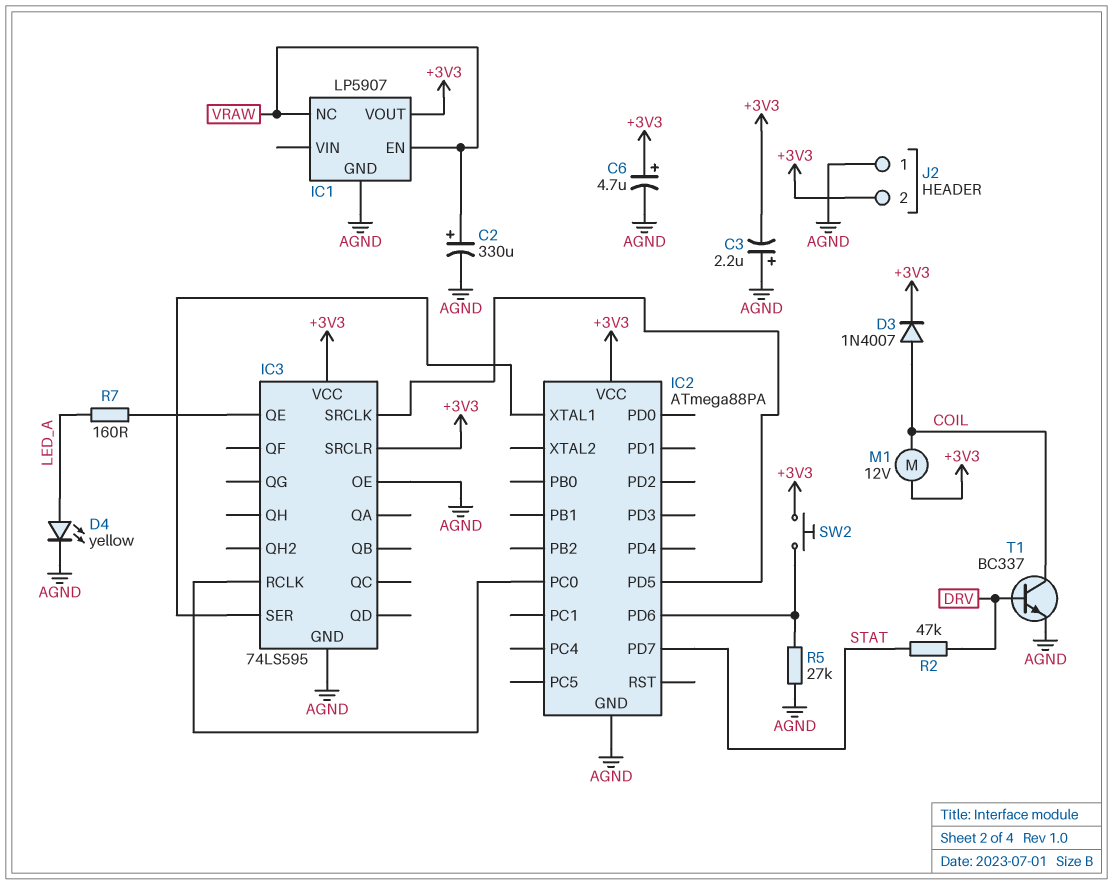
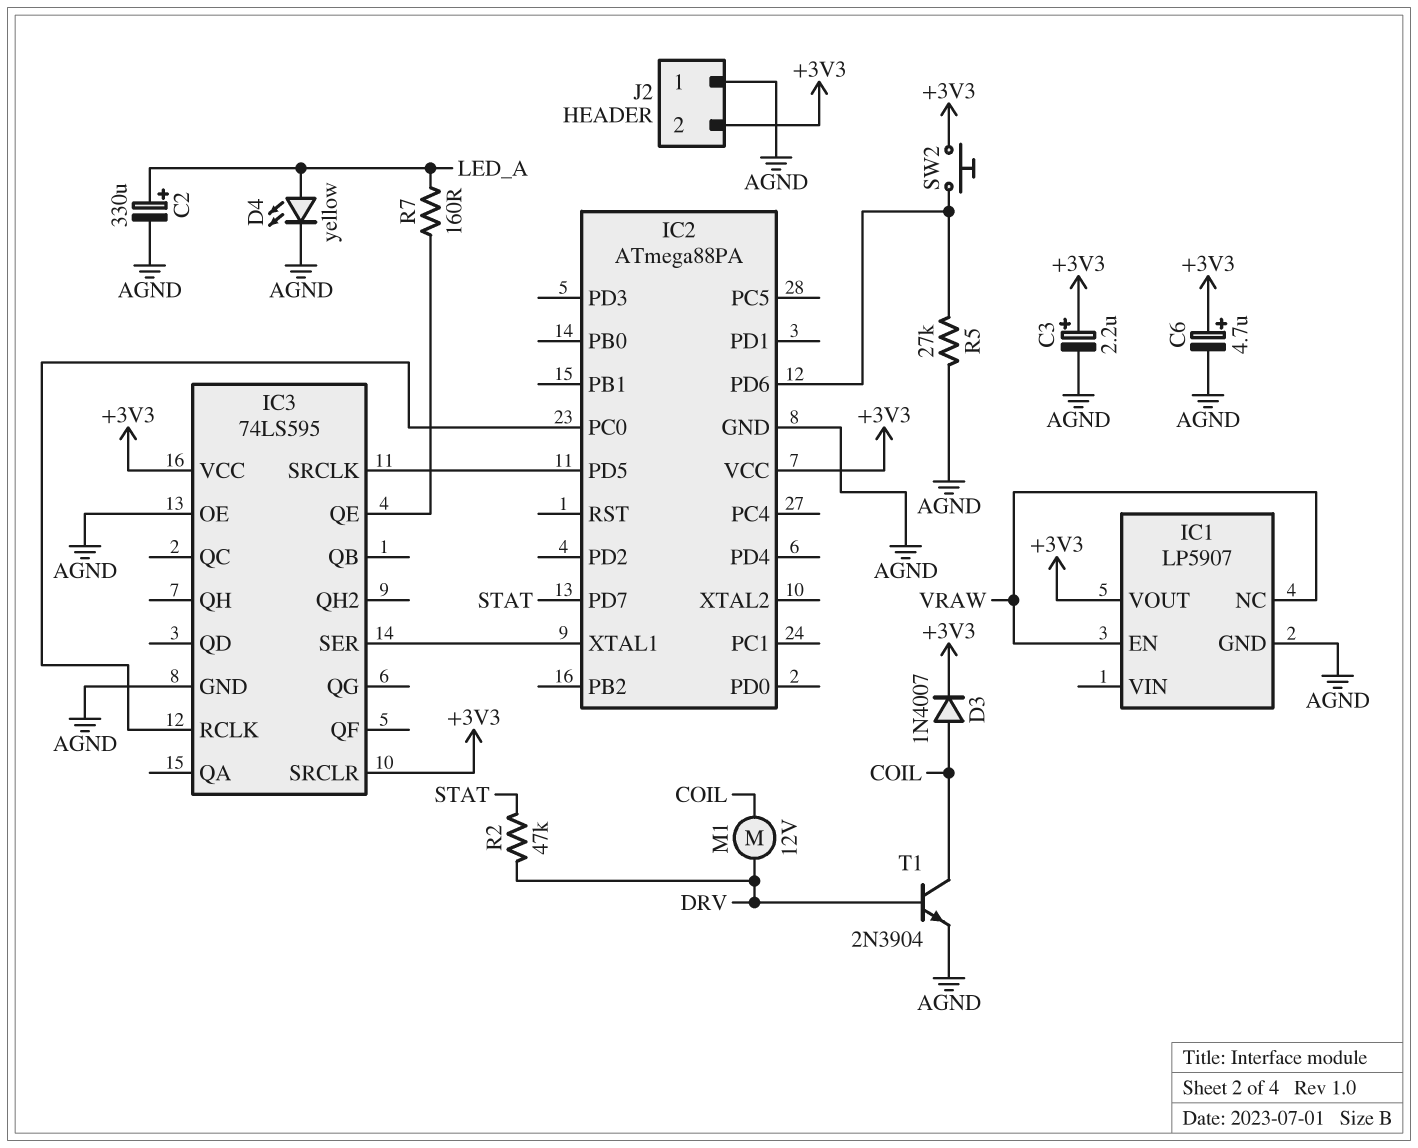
C2: 330uF (plus VRAW, minus AGND) -> 330uF (plus LED_A, minus AGND)
C3: 2.2uF (plus AGND, minus +3V3) -> 2.2uF (plus +3V3, minus AGND)
M1: motor 12V (+3V3, COIL) -> motor 12V (COIL, DRV)
T1: NPN BC337 (B DRV, C COIL, E AGND) -> NPN 2N3904 (B DRV, C COIL, E AGND)

